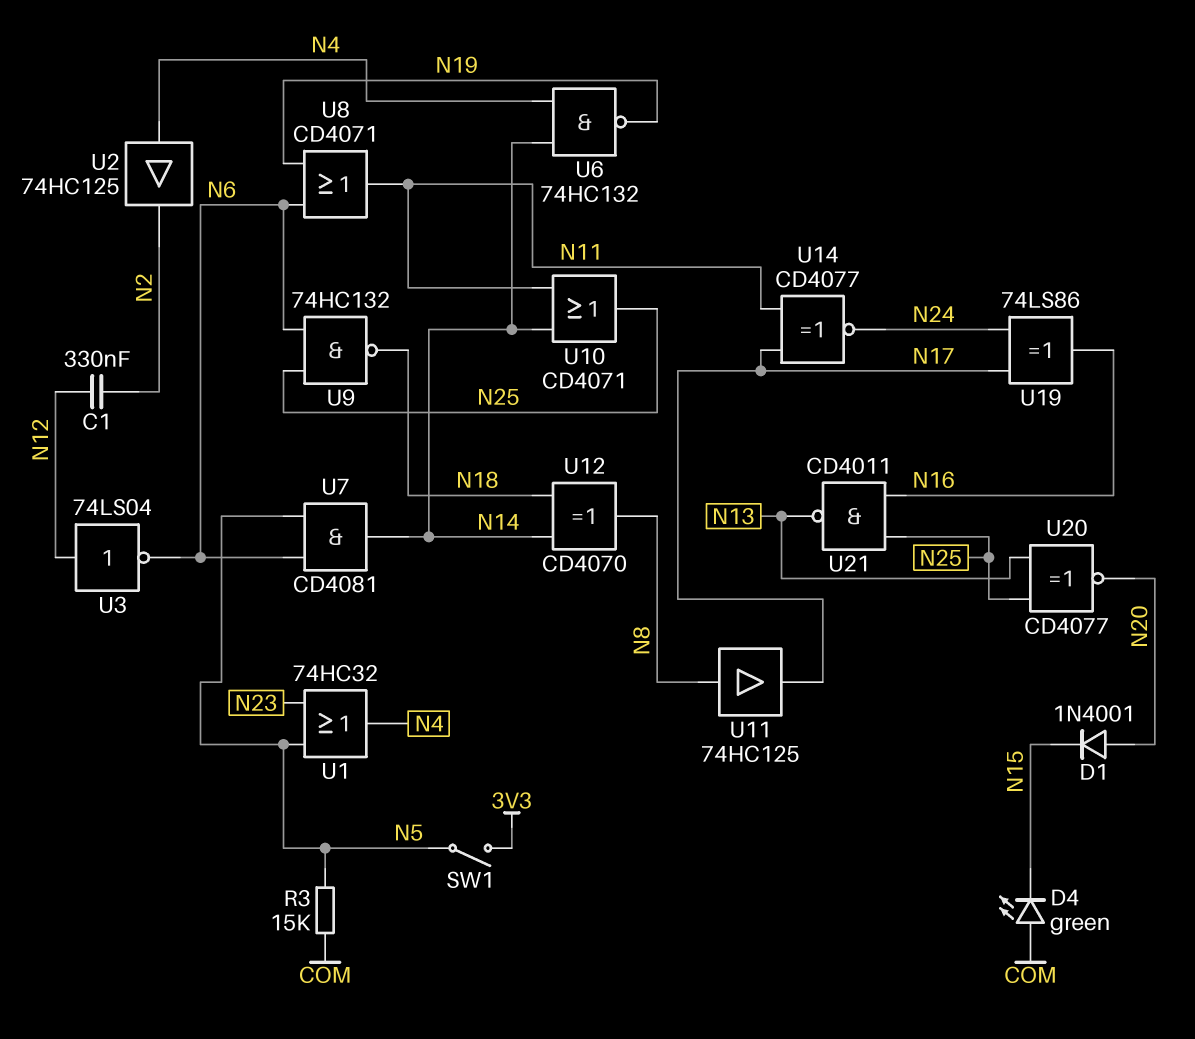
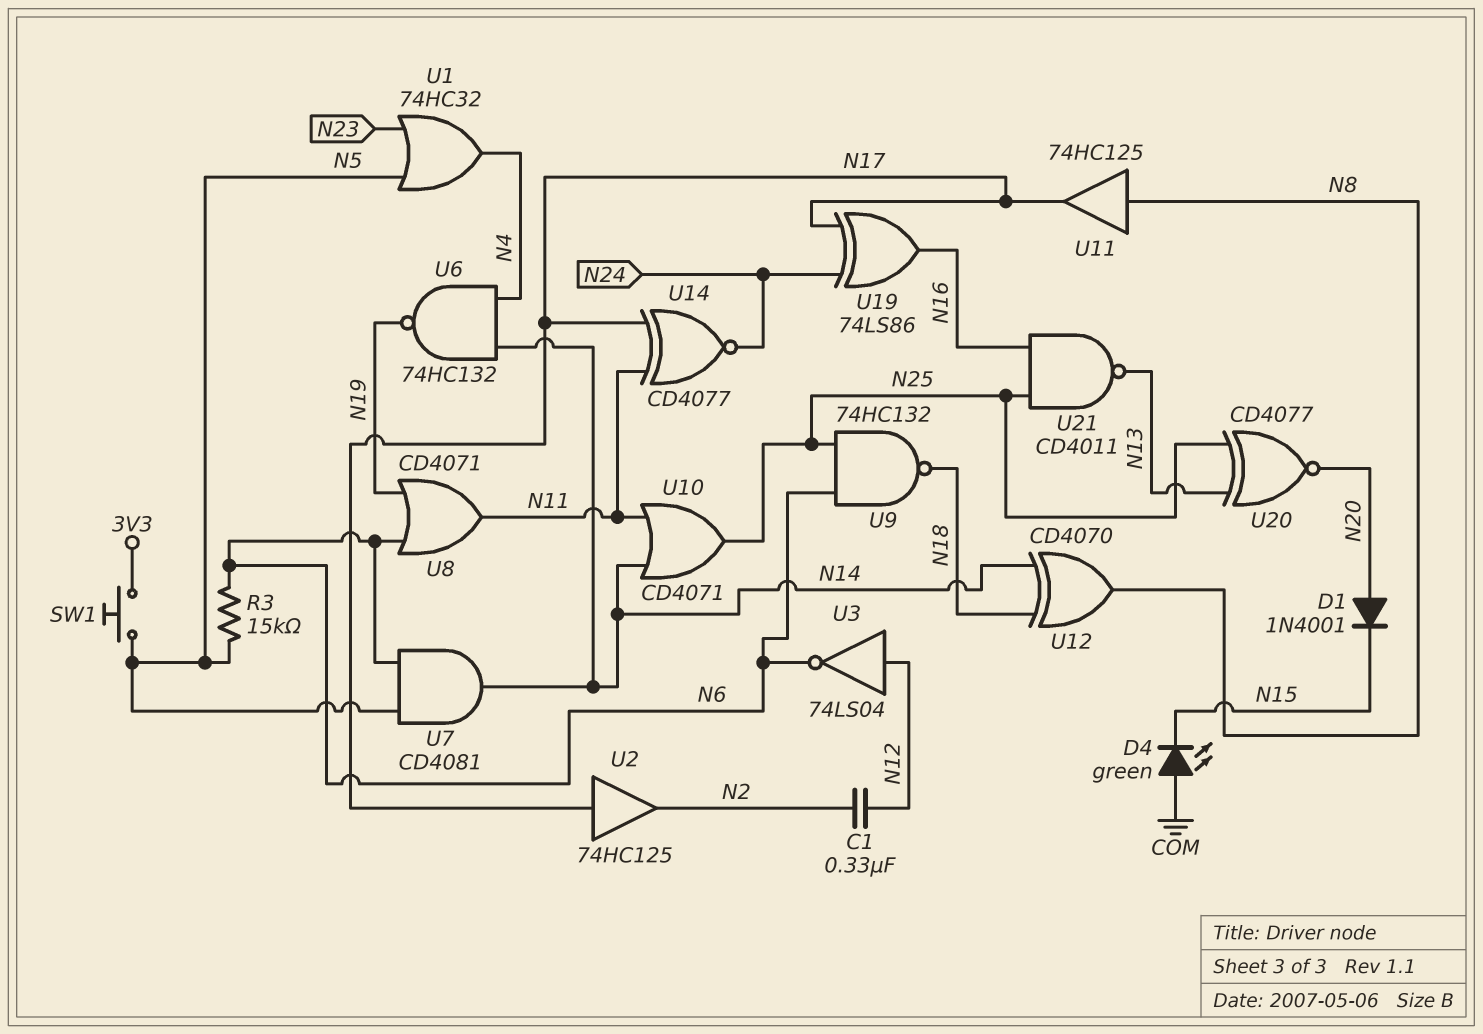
R3: 15k (COM, N5) -> 15k (N5, N6)
SW1: switch (3V3, N5) -> button (3V3, N5)
U2: buffer 74HC125 (in N4, out N2) -> buffer 74HC125 (in N17, out N2)

